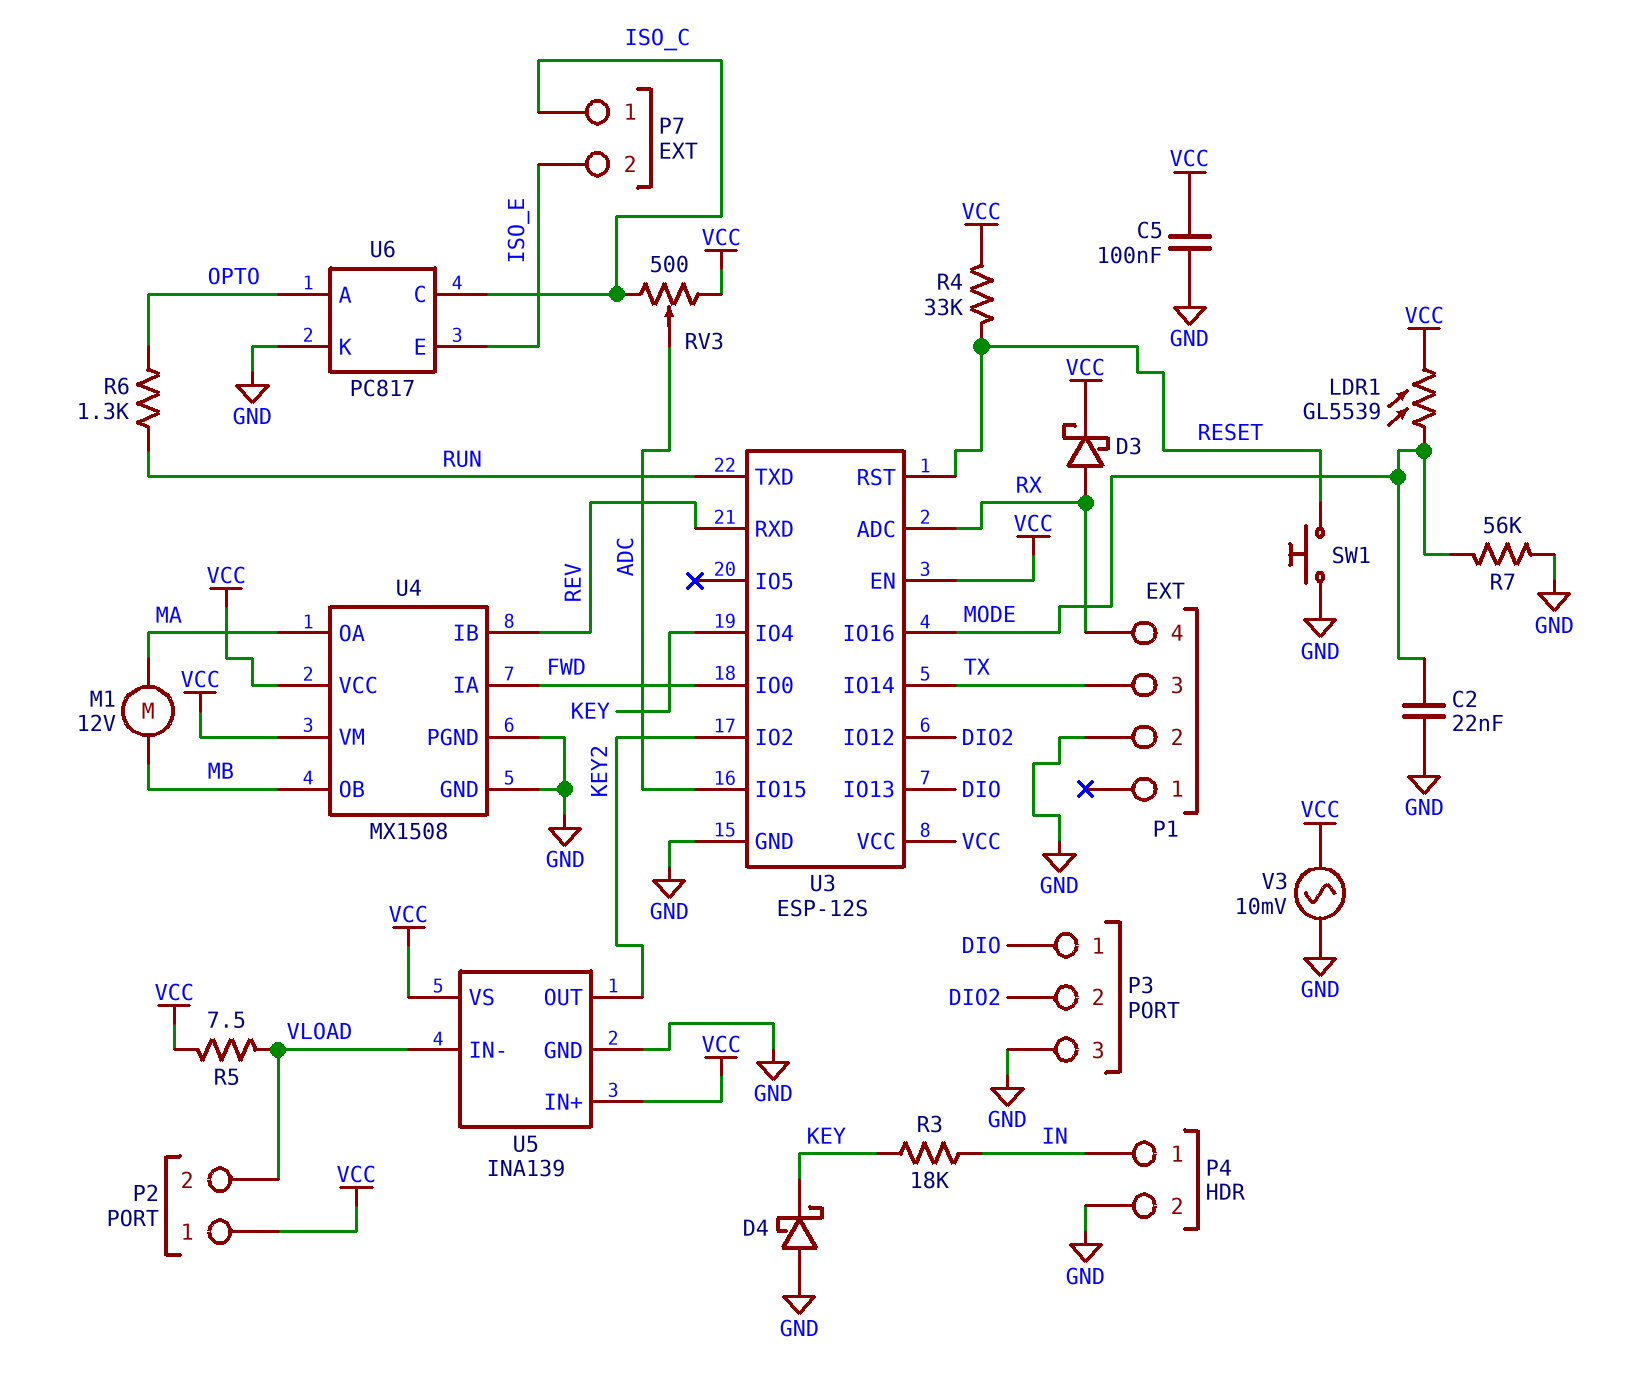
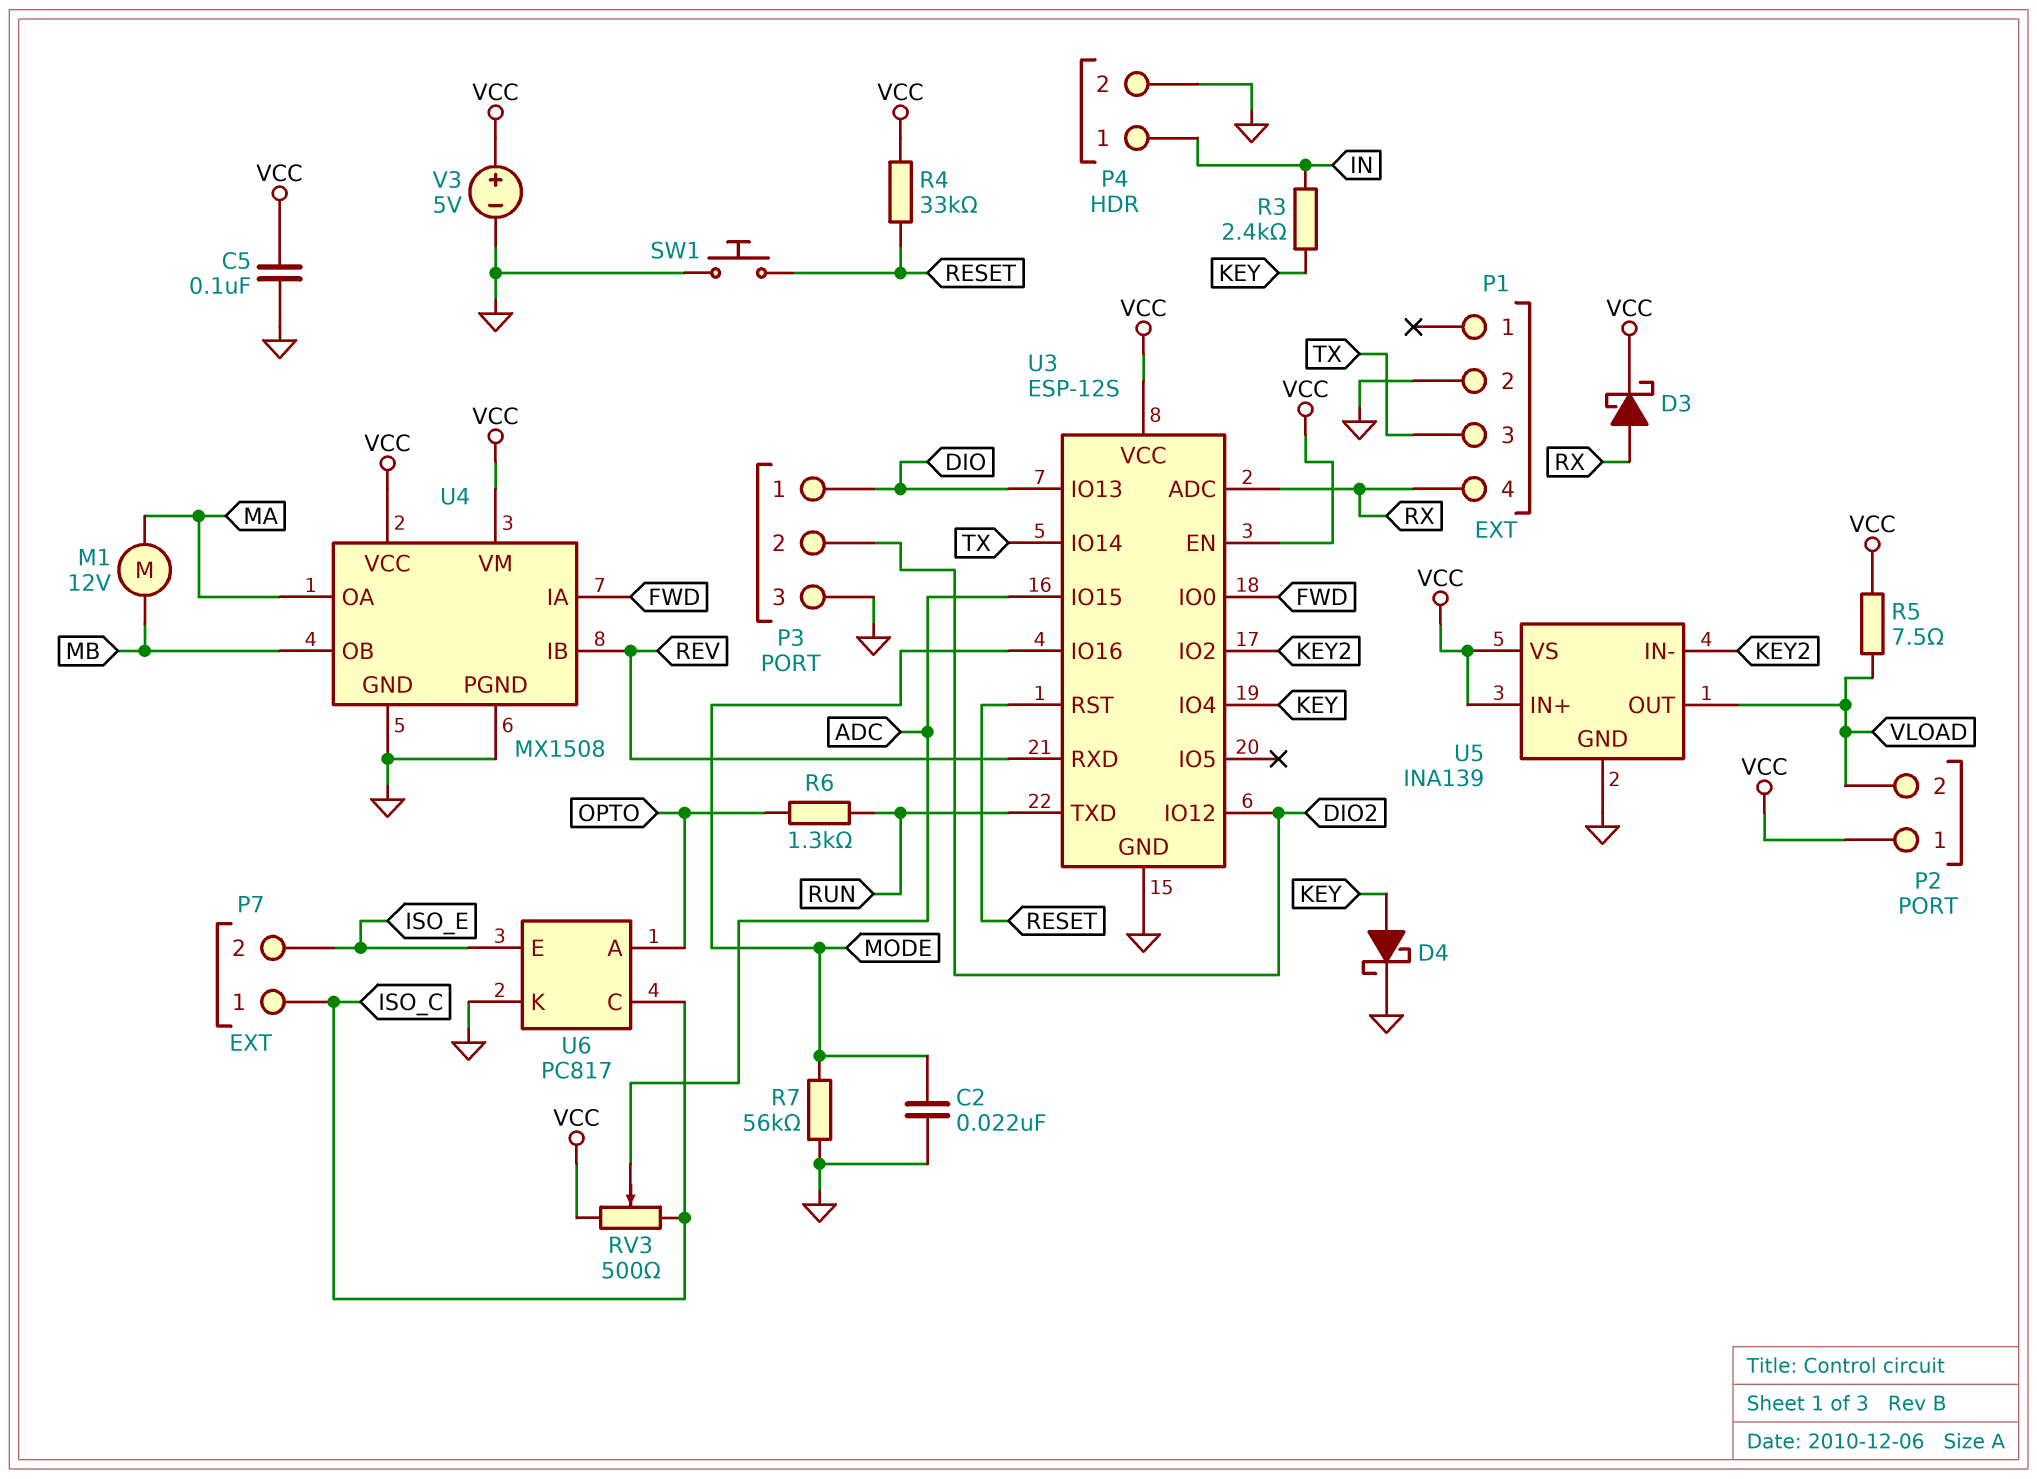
D4: schottky (A GND, K KEY) -> schottky (A KEY, K GND)
LDR1: GL5539 (MODE, VCC) -> none
R3: 18k (IN, KEY) -> 2.4k (IN, KEY)
U5 pin IN-: VLOAD -> KEY2
U5 pin OUT: KEY2 -> VLOAD
V3: AC 10mV (GND, VCC) -> 5V (plus VCC, minus GND)

